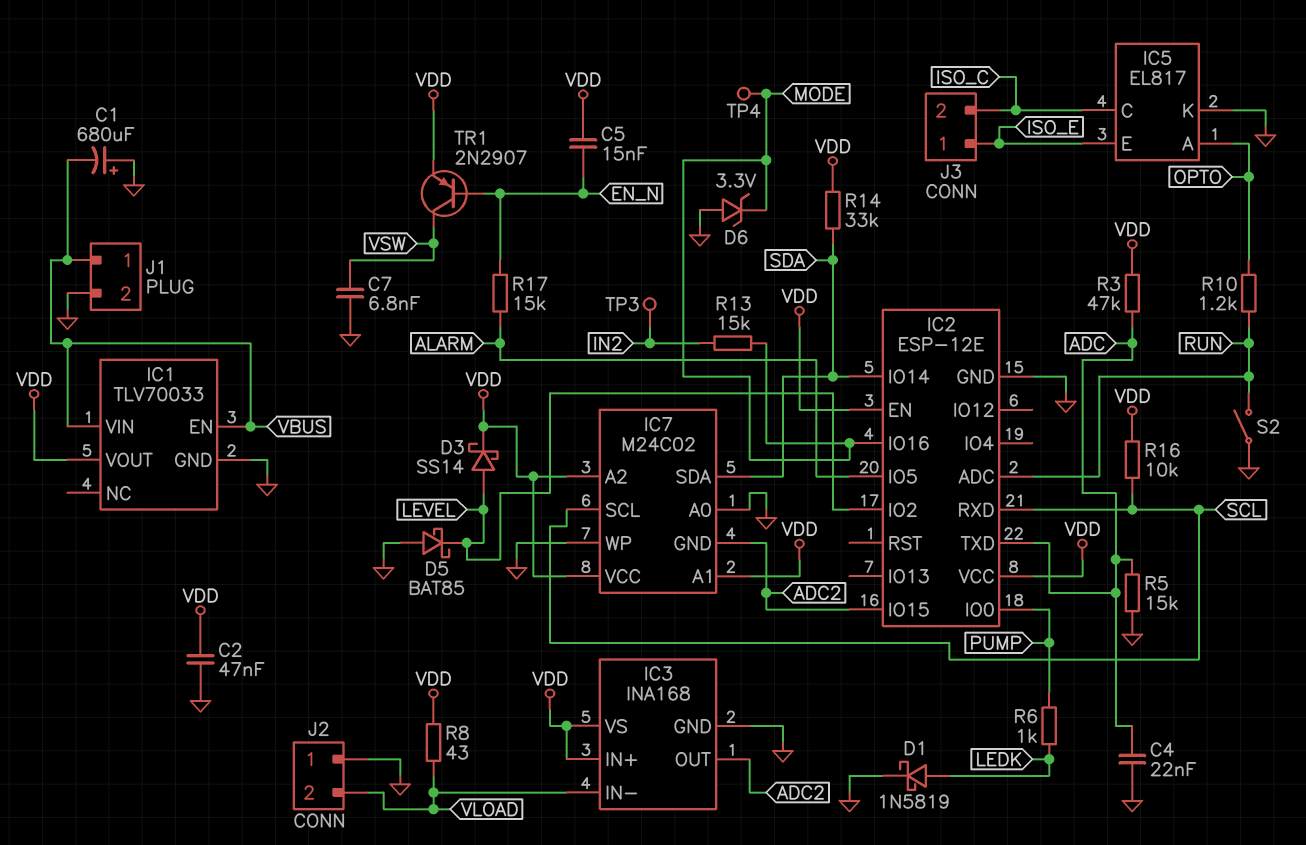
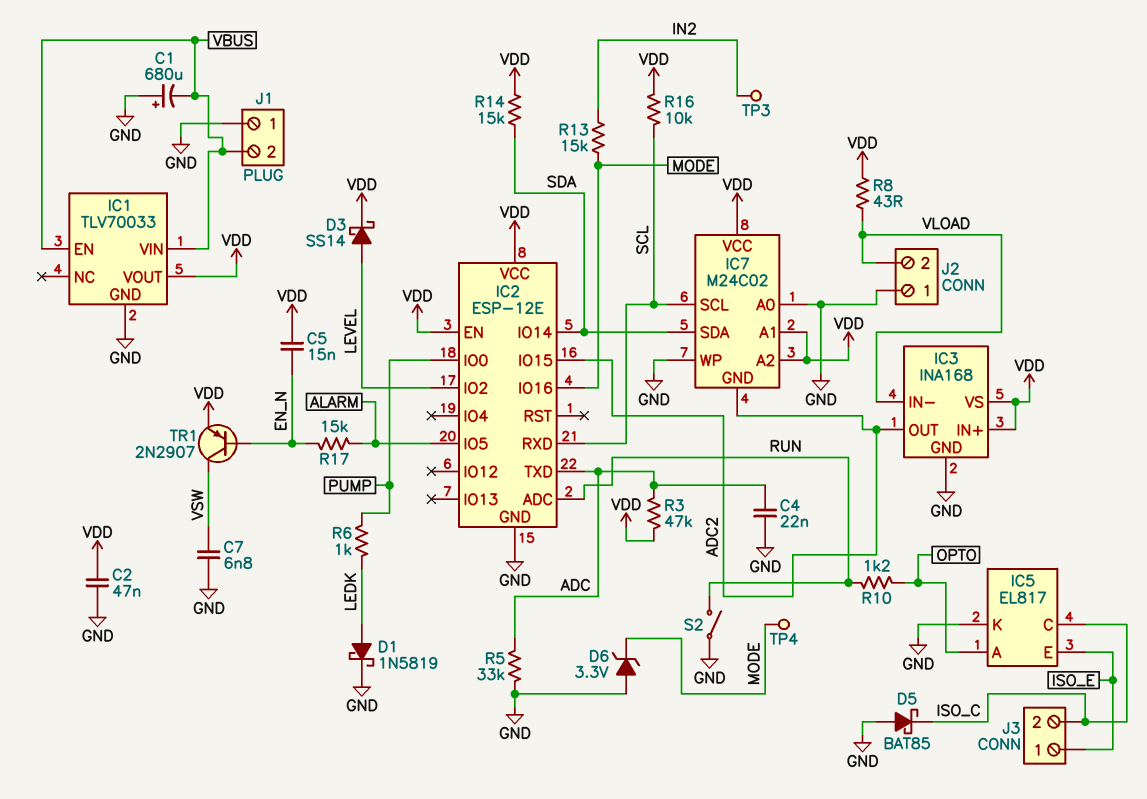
D5: schottky BAT85 (A GND, K LEVEL) -> schottky BAT85 (A GND, K ISO_C)
J1 pin 1: VBUS -> GND
J1 pin 2: GND -> VBUS
R5: 15k (ADC, GND) -> 33k (ADC, GND)
R14: 33k (SDA, VDD) -> 15k (SDA, VDD)

